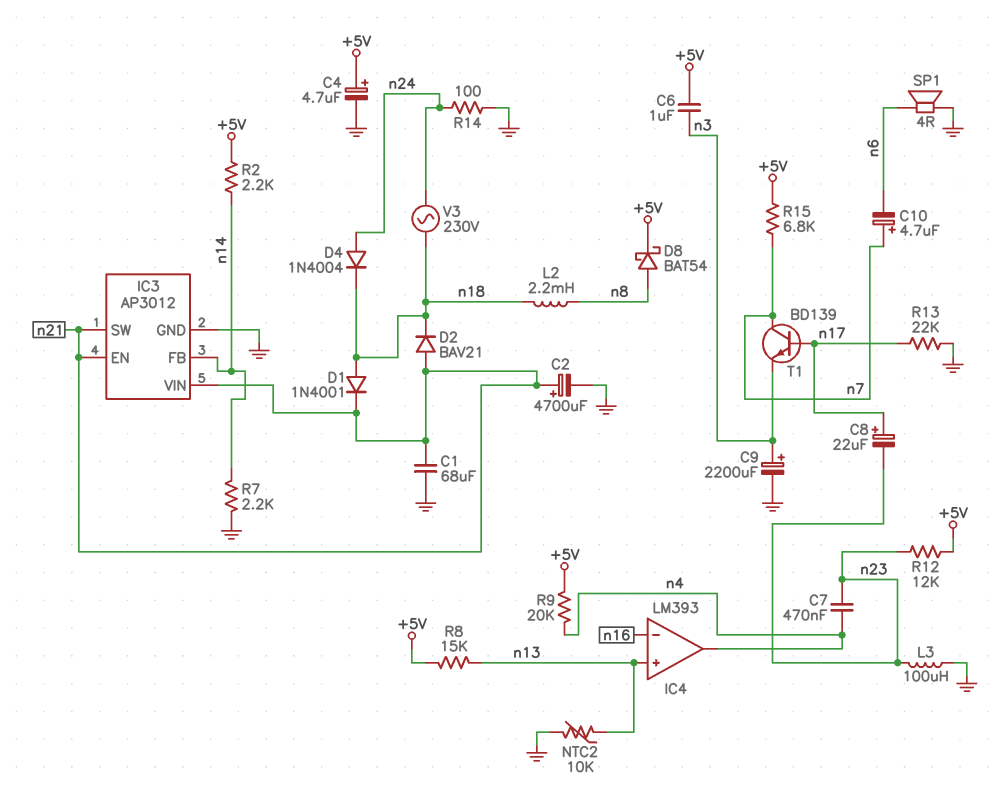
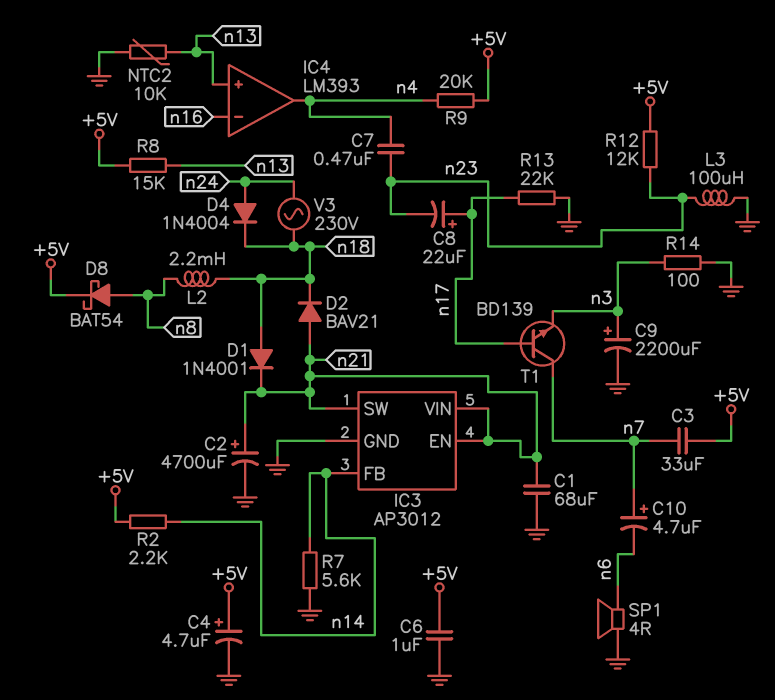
C3: none -> 33uF (+5V, n7)
C6: 1uF (+5V, n3) -> 1uF (+5V, GND)
R7: 2.2k (GND, n14) -> 5.6k (GND, n14)
R14: 100 (GND, n24) -> 100 (GND, n3)
R15: 6.8k (+5V, n7) -> none

